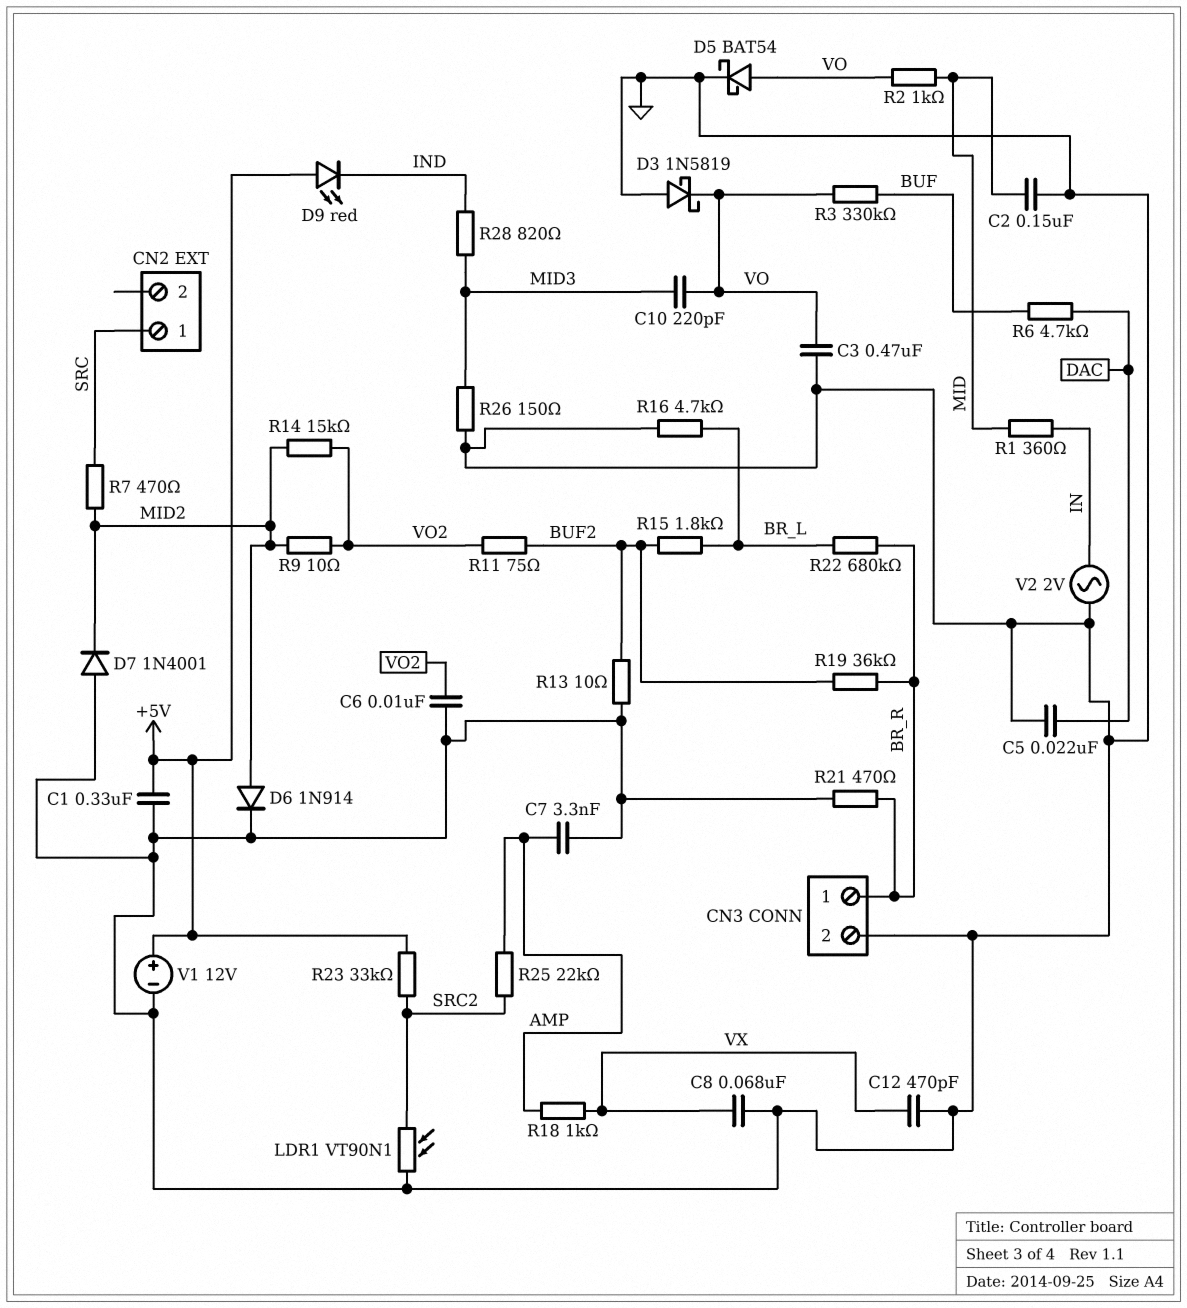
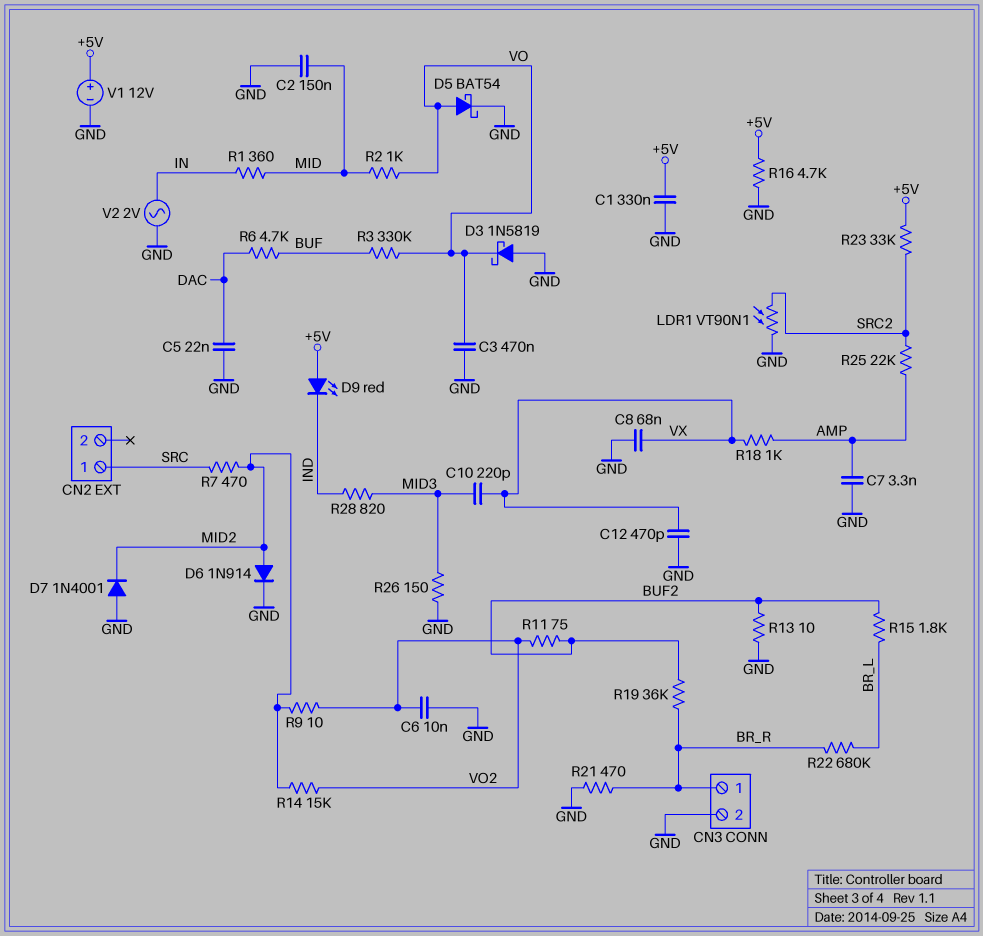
C10: 220pF (MID3, VO) -> 220pF (MID3, VX)
R16: 4.7k (BR_L, GND) -> 4.7k (+5V, GND)

